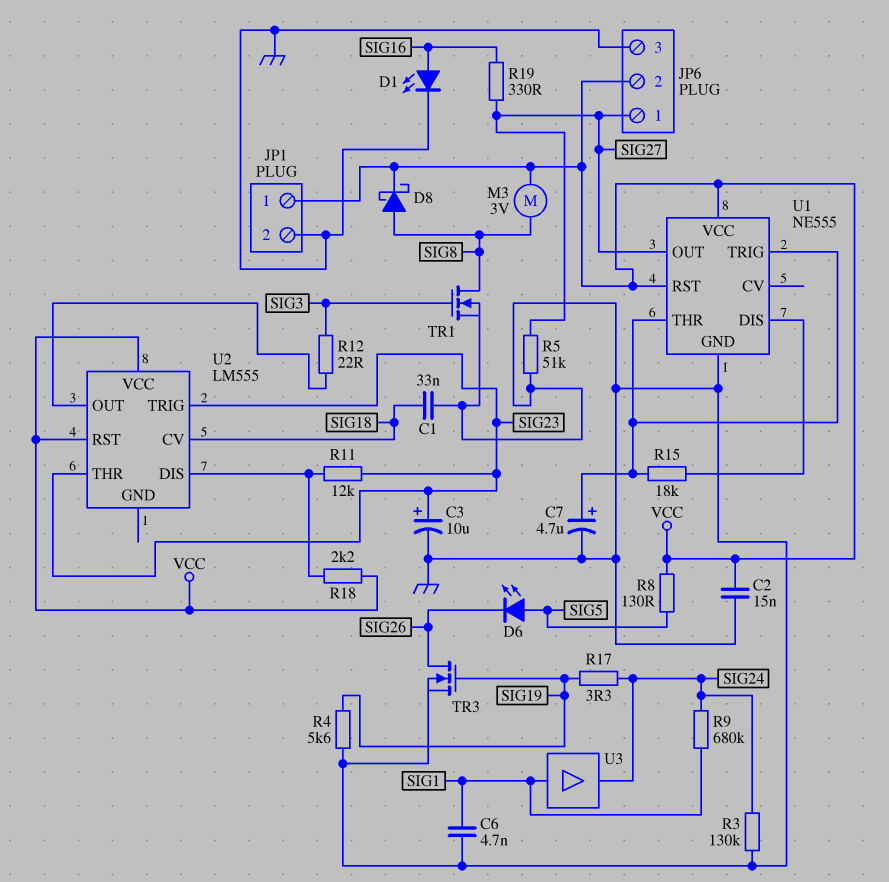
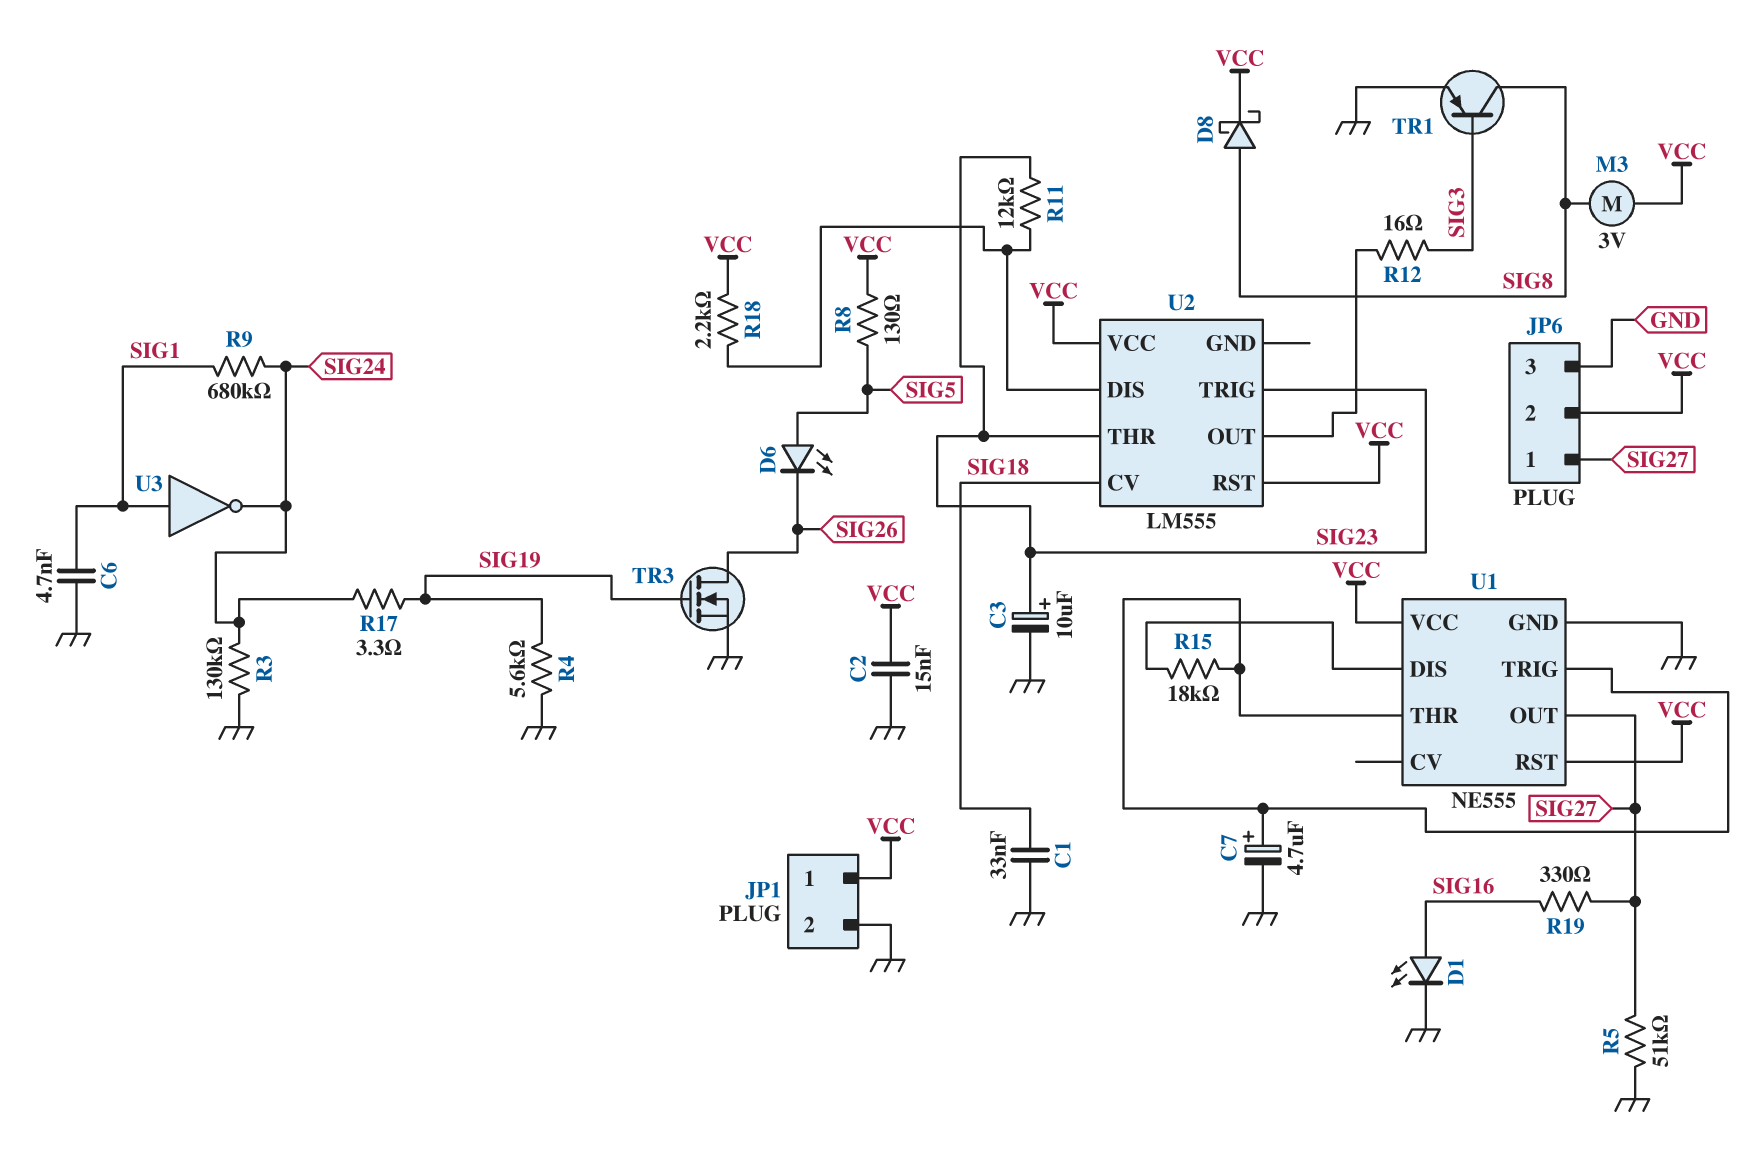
R12: 22 (SIG3, U2/OUT) -> 16 (SIG3, U2/OUT)
TR1: NMOS (G SIG3, D SIG8, S GND) -> PNP (B SIG3, C SIG8, E GND)
U3: buffer (in SIG1, out SIG24) -> NOT (in SIG1, out SIG24)

